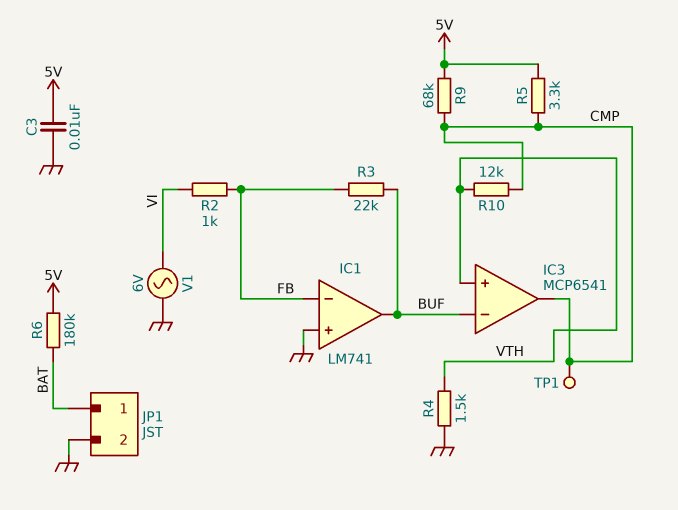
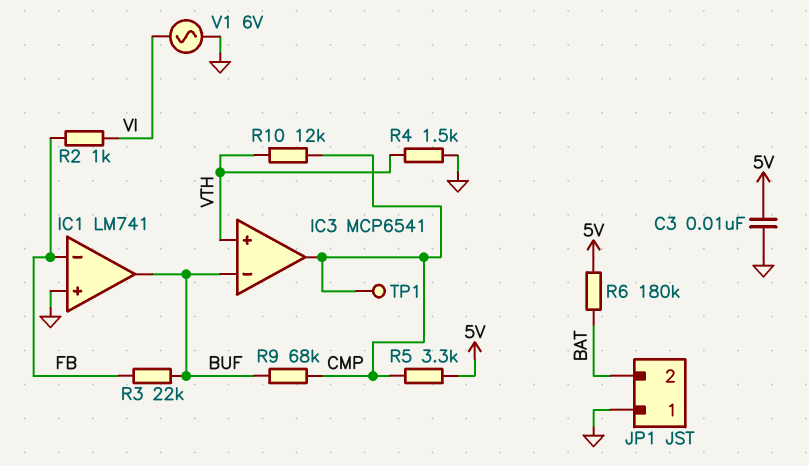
JP1 pin 1: BAT -> GND
JP1 pin 2: GND -> BAT
R9: 68k (5V, CMP) -> 68k (BUF, CMP)

